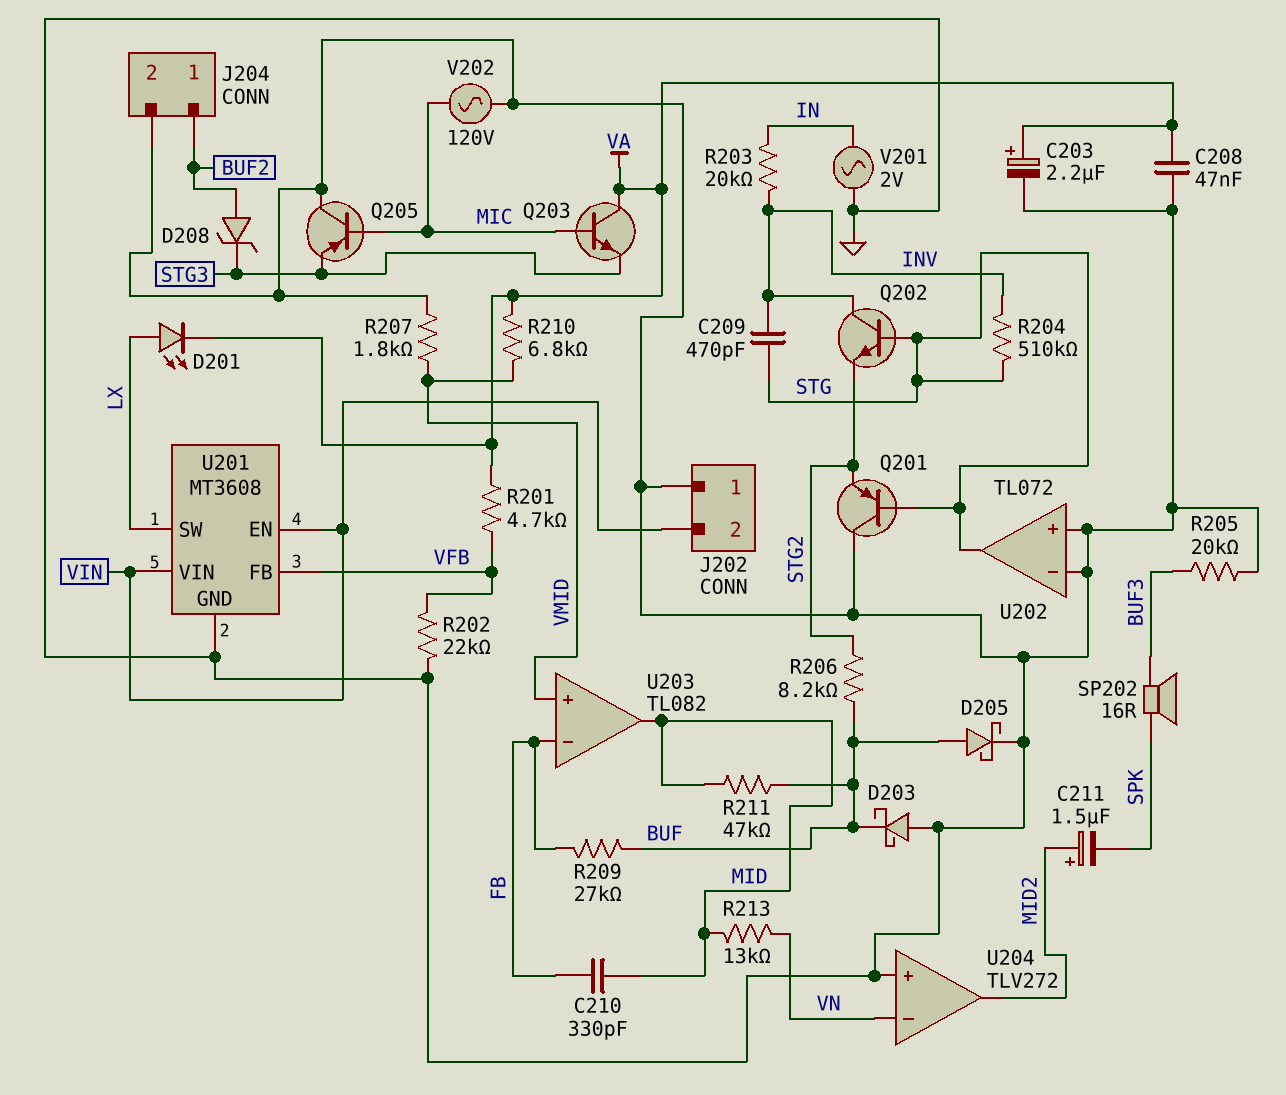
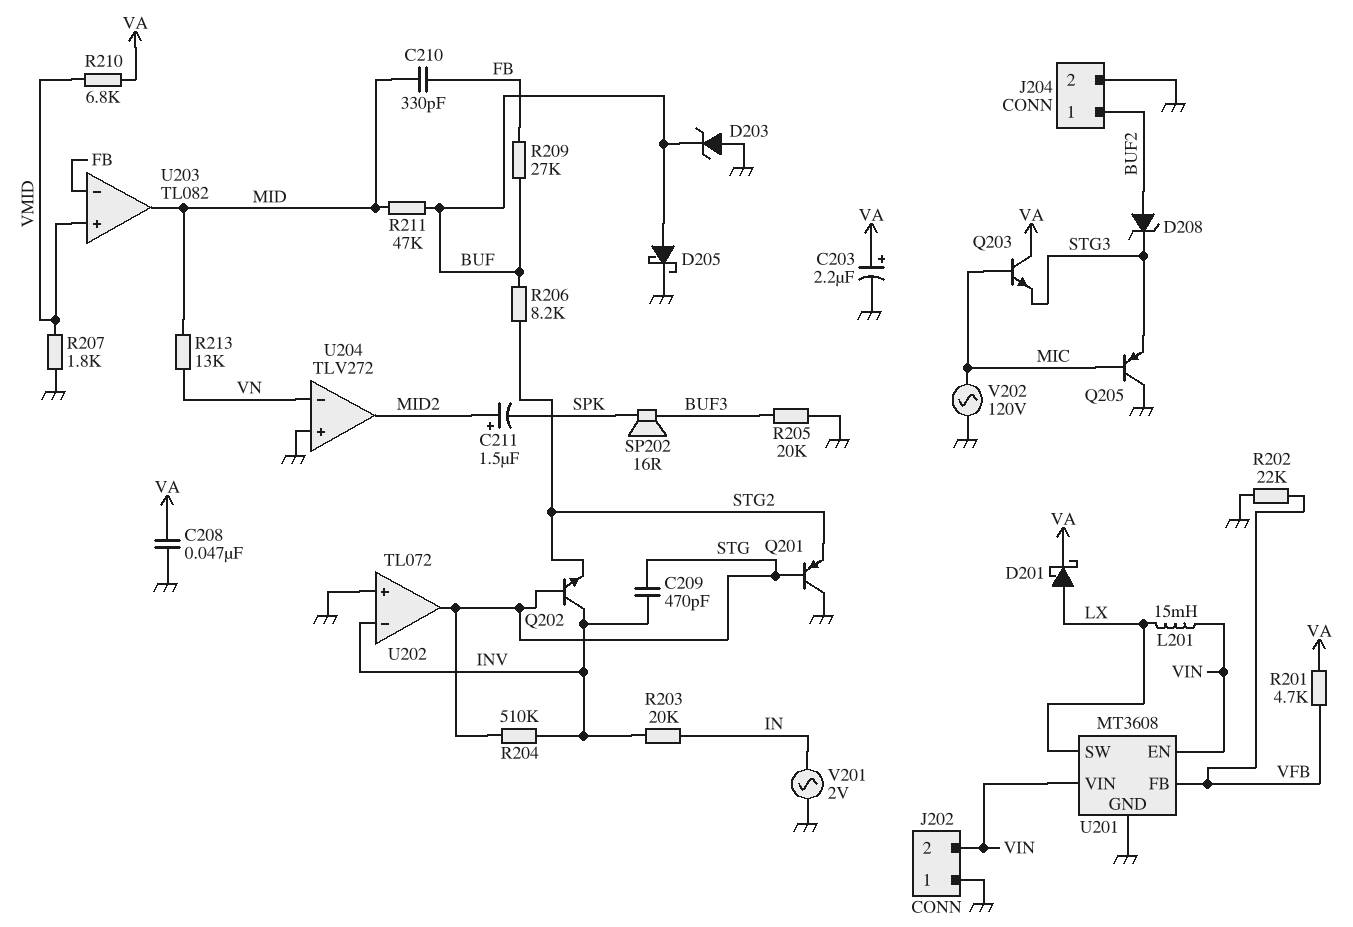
D201: LED (A LX, K VA) -> schottky (A LX, K VA)
D203: schottky (A GND, K BUF) -> zener (A GND, K BUF)
L201: none -> 15mH (LX, VIN)
U202 pin in-: GND -> INV

